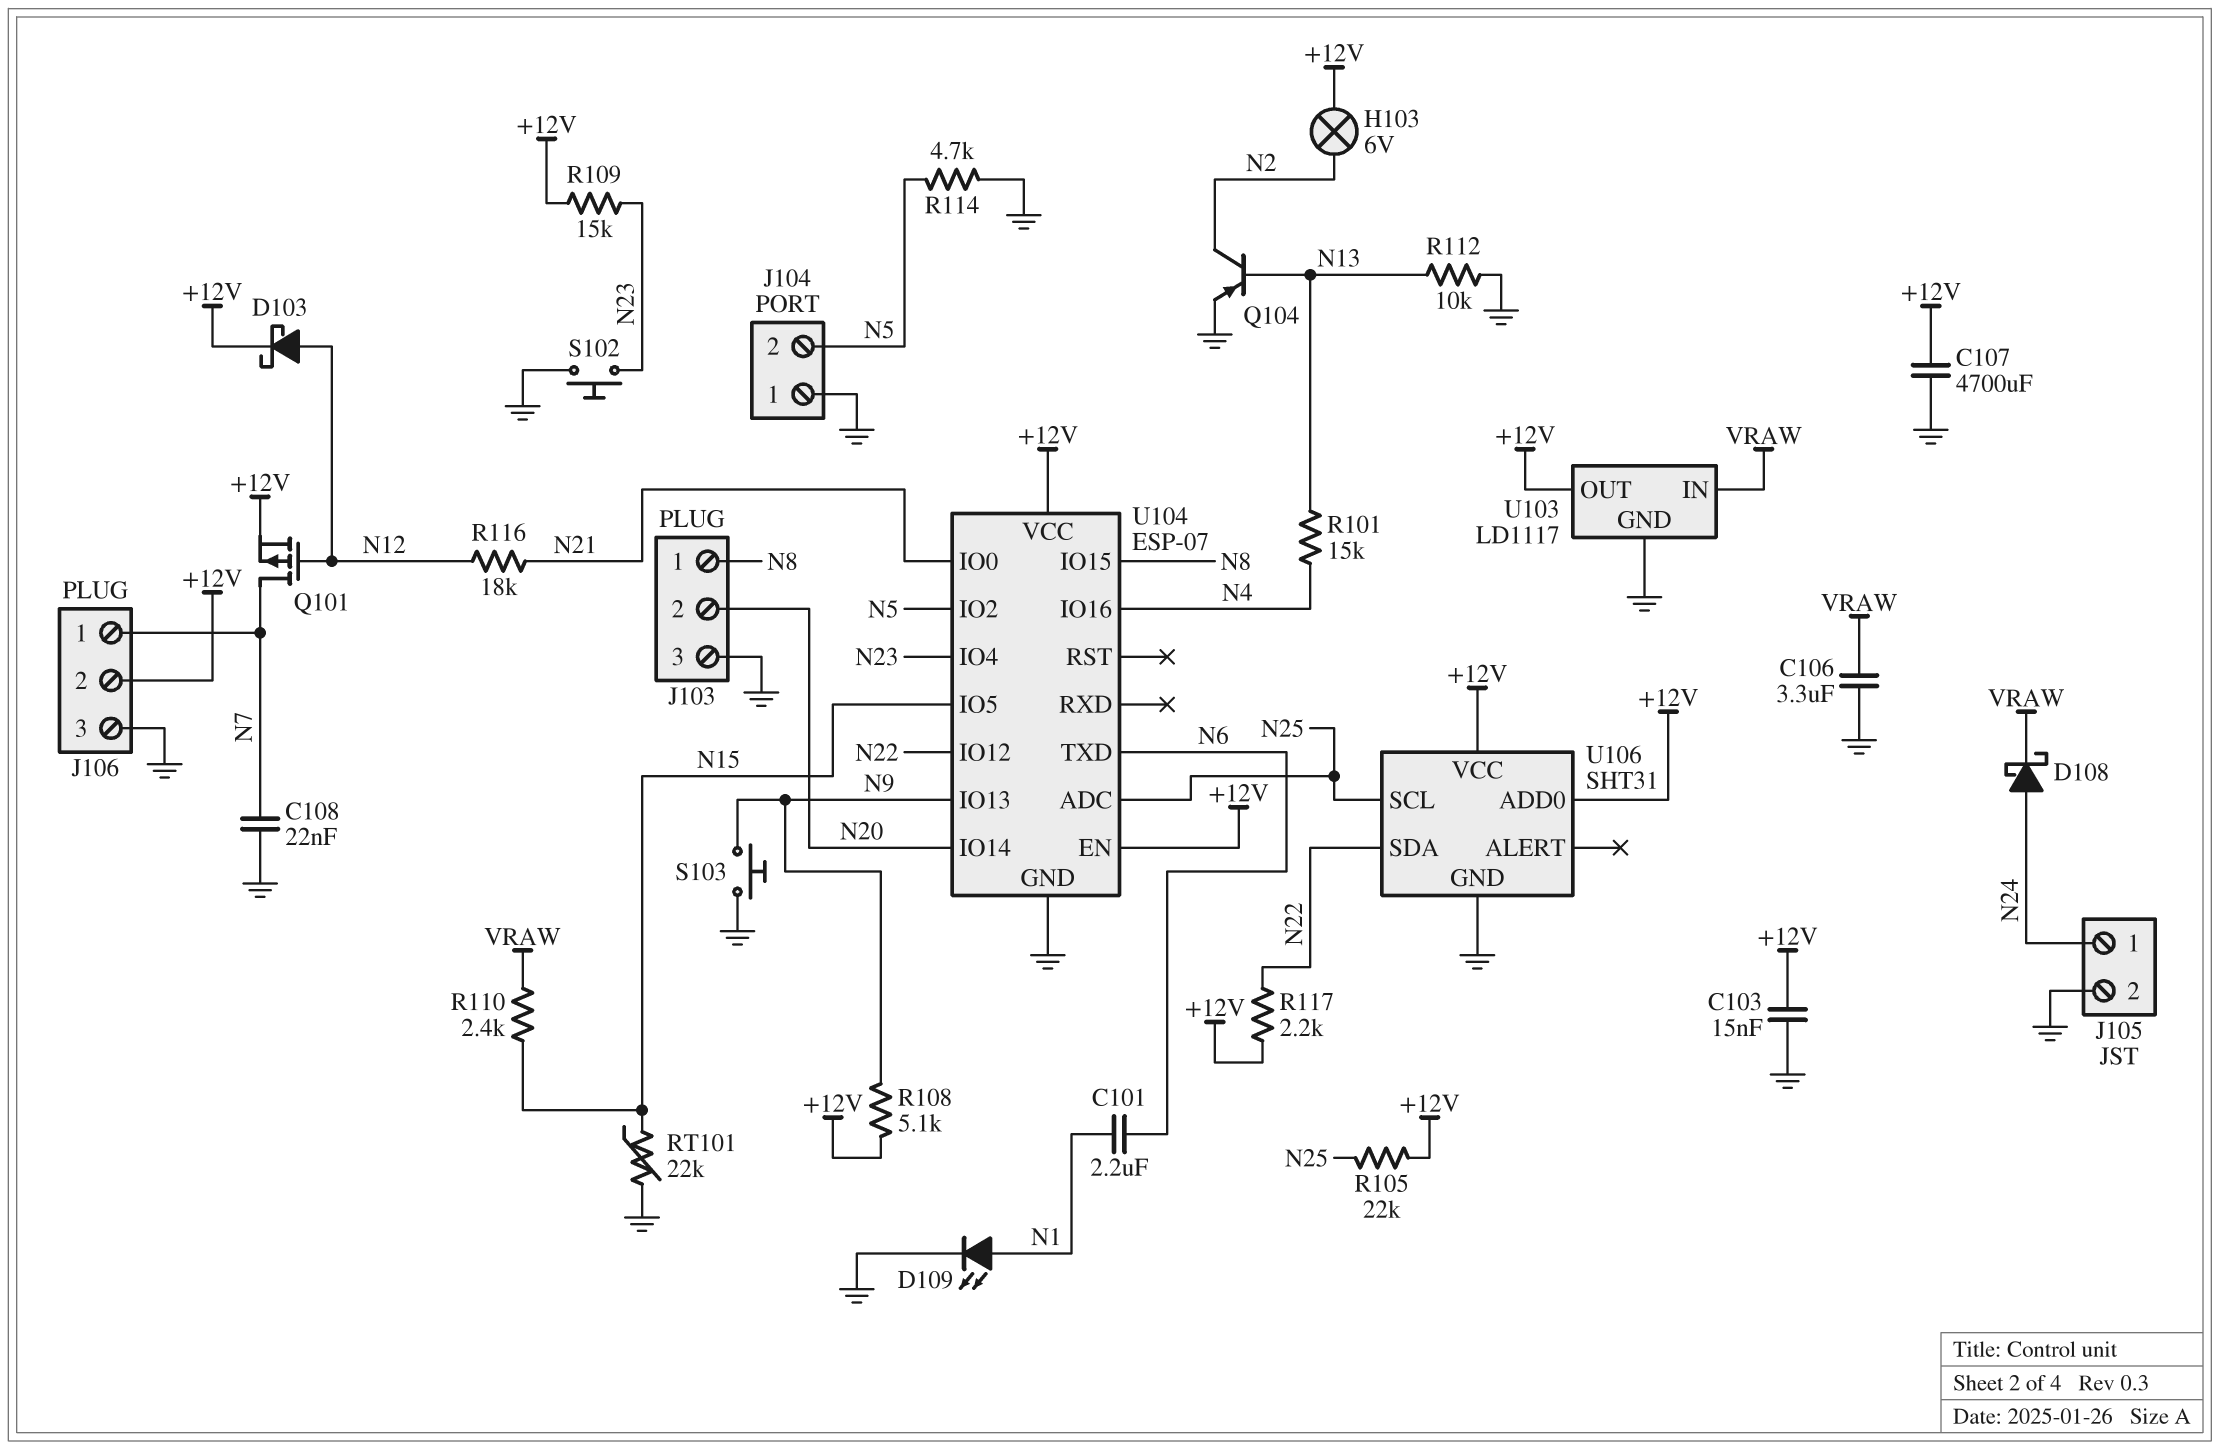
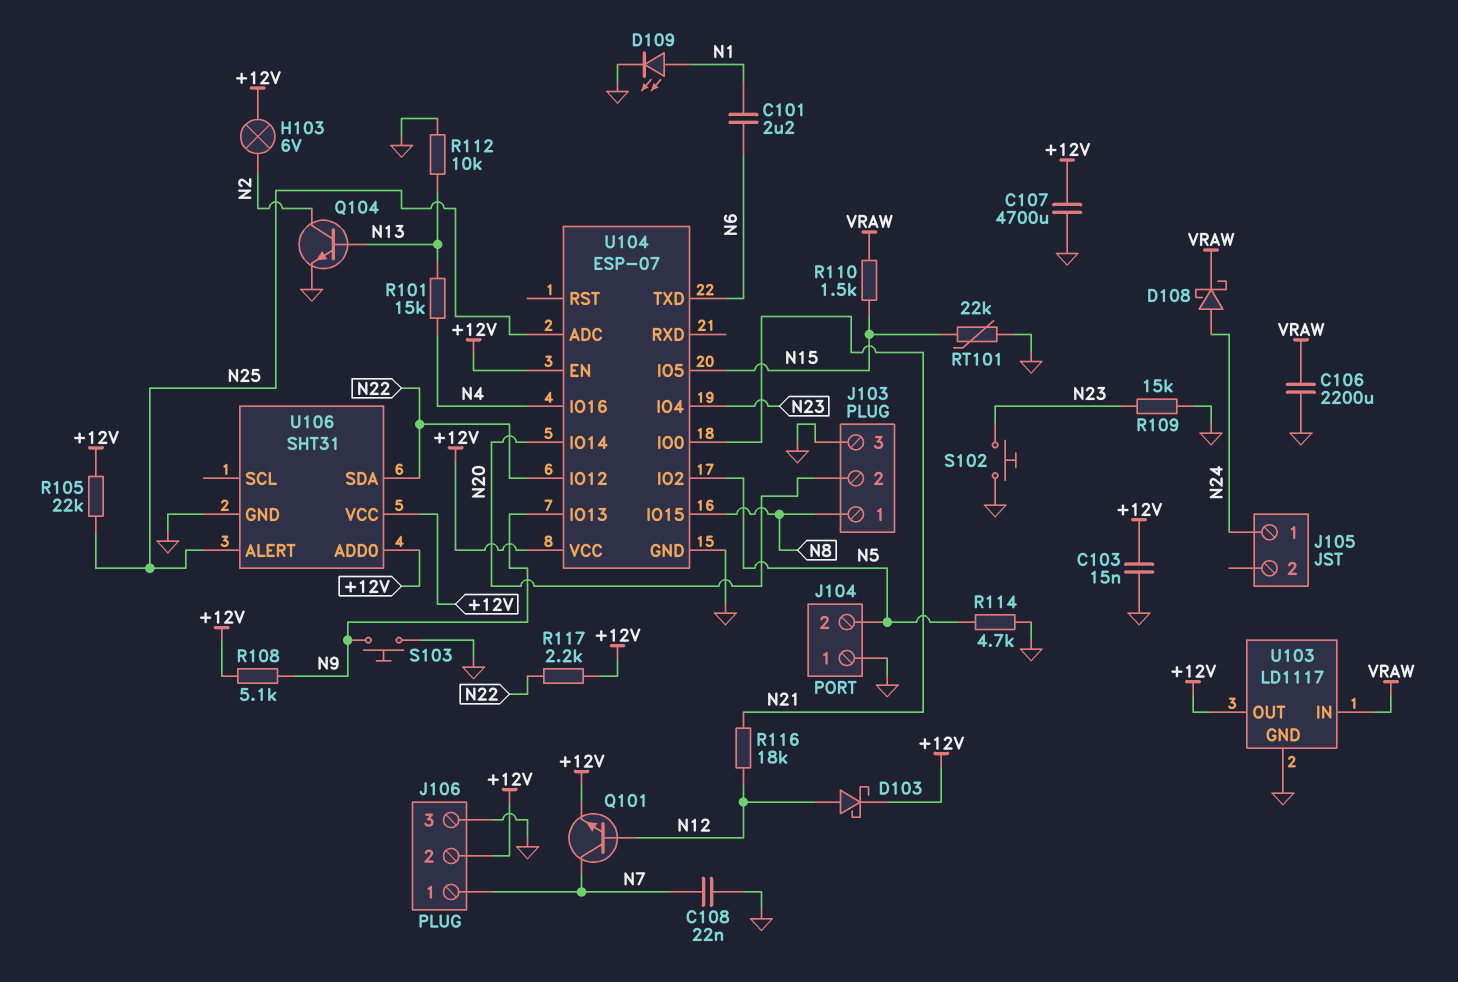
C106: 3.3uF (GND, VRAW) -> 2200uF (GND, VRAW)
J105 pin 2: GND -> none
Q101: PMOS (G N12, D N7, S +12V) -> NPN (B N12, C N7, E +12V)
Q104: PNP (B N13, C N2, E GND) -> NPN (B N13, C N2, E GND)
R109: 15k (+12V, N23) -> 15k (GND, N23)
R110: 2.4k (N15, VRAW) -> 1.5k (N15, VRAW)
U106 pin ALERT: none -> N25
U106 pin SCL: N25 -> none

